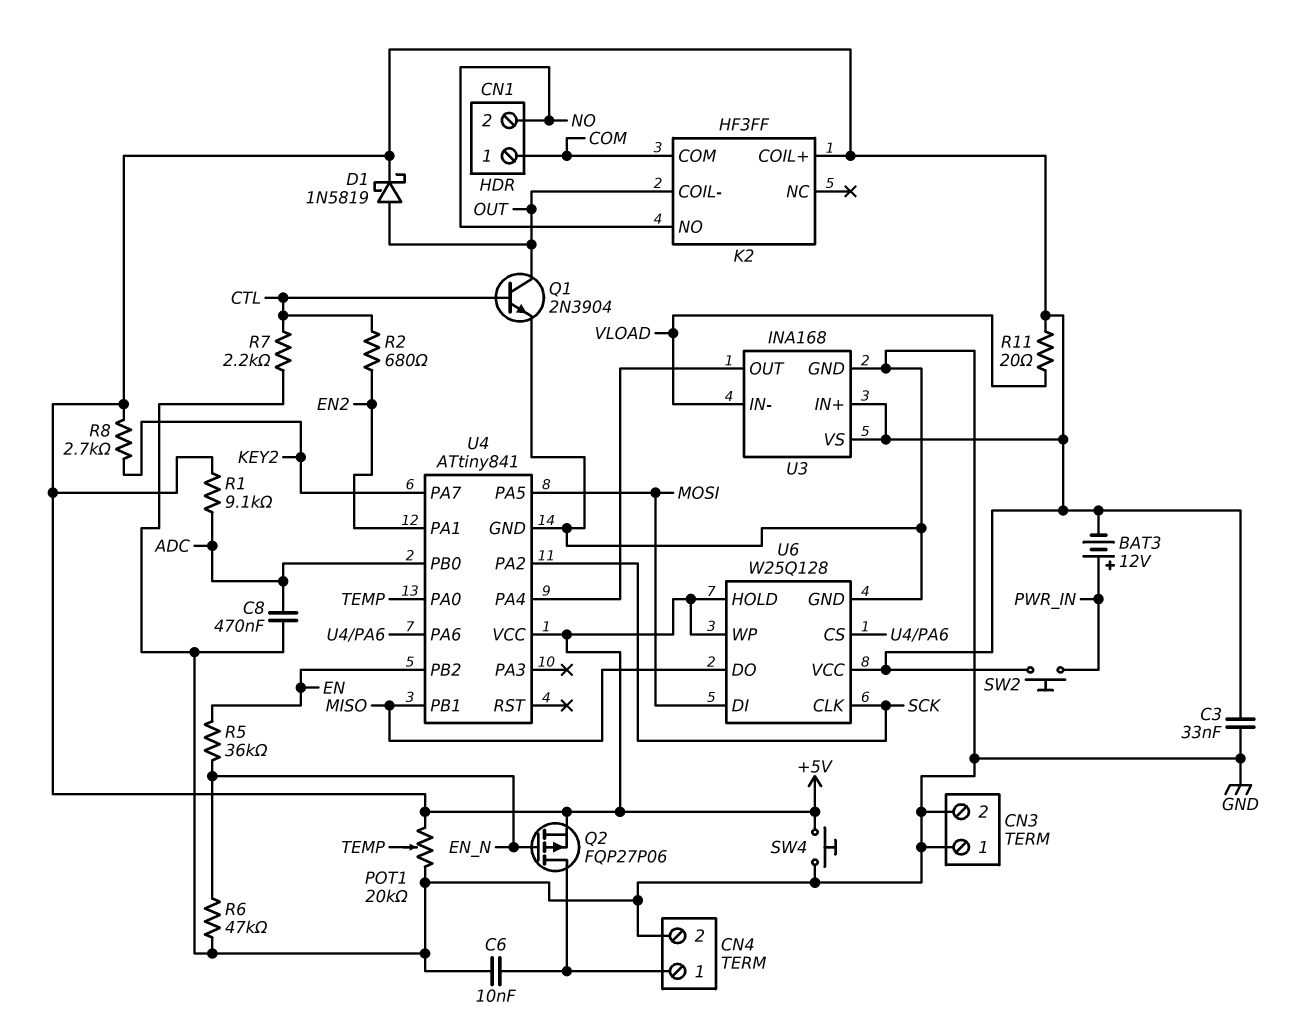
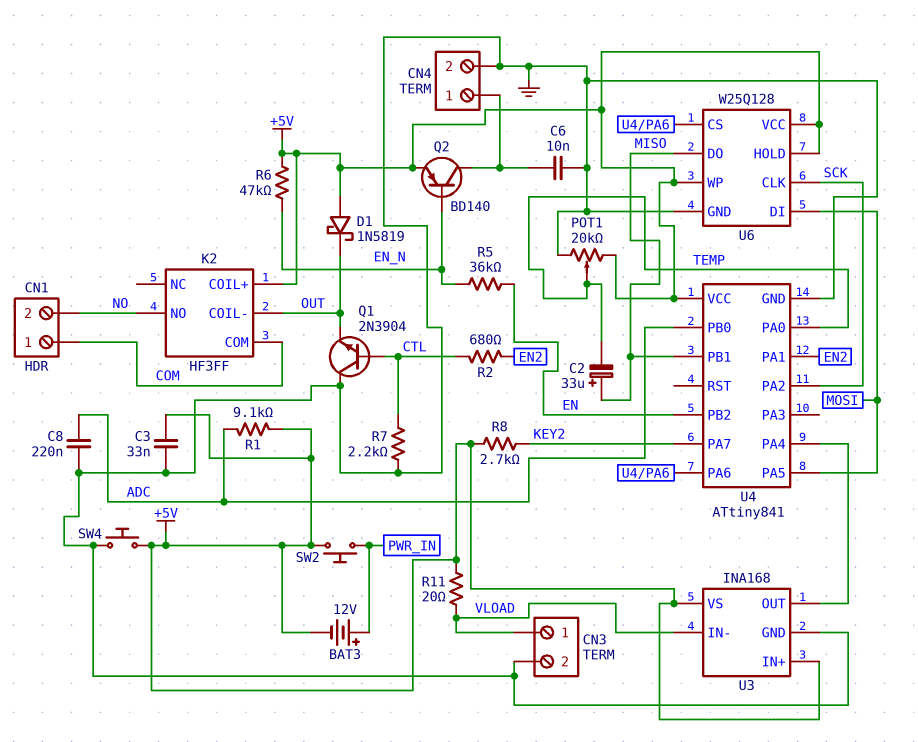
C2: none -> 33uF (plus MISO, minus TEMP)
C8: 470nF (ADC, GND) -> 220nF (ADC, GND)
CN3 pin 1: GND -> VLOAD
D1: schottky 1N5819 (A OUT, K +5V) -> schottky 1N5819 (A +5V, K OUT)
Q1: NPN 2N3904 (B CTL, C OUT, E GND) -> NPN 2N3904 (B CTL, C GND, E OUT)
Q2: PMOS FQP27P06 (G EN_N, D CN4/1, S +5V) -> PNP BD140 (B EN_N, C CN4/1, E +5V)
R6: 47k (EN_N, GND) -> 47k (+5V, EN_N)

